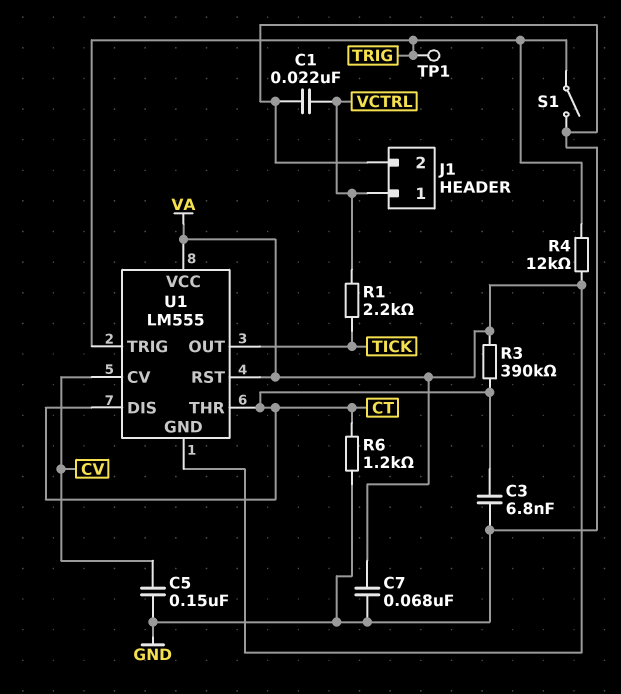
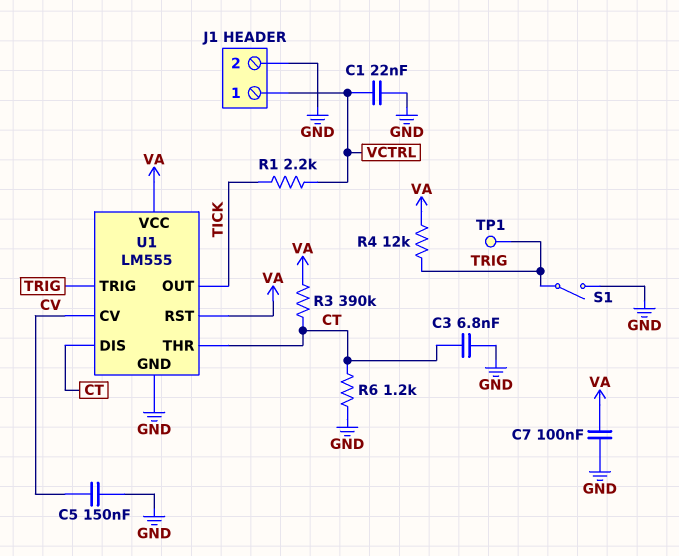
C7: 68nF (GND, VA) -> 100nF (GND, VA)
U1 pin GND: VA -> GND

